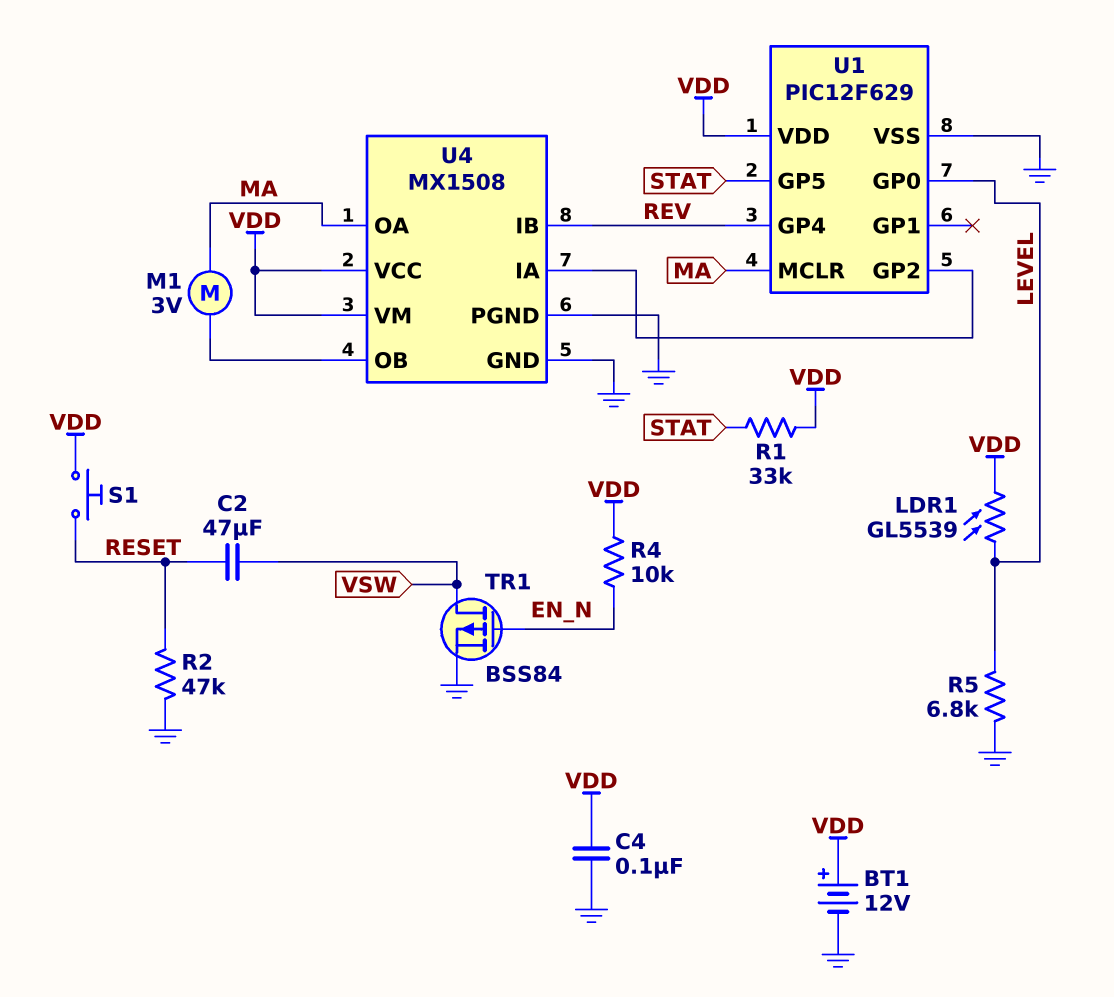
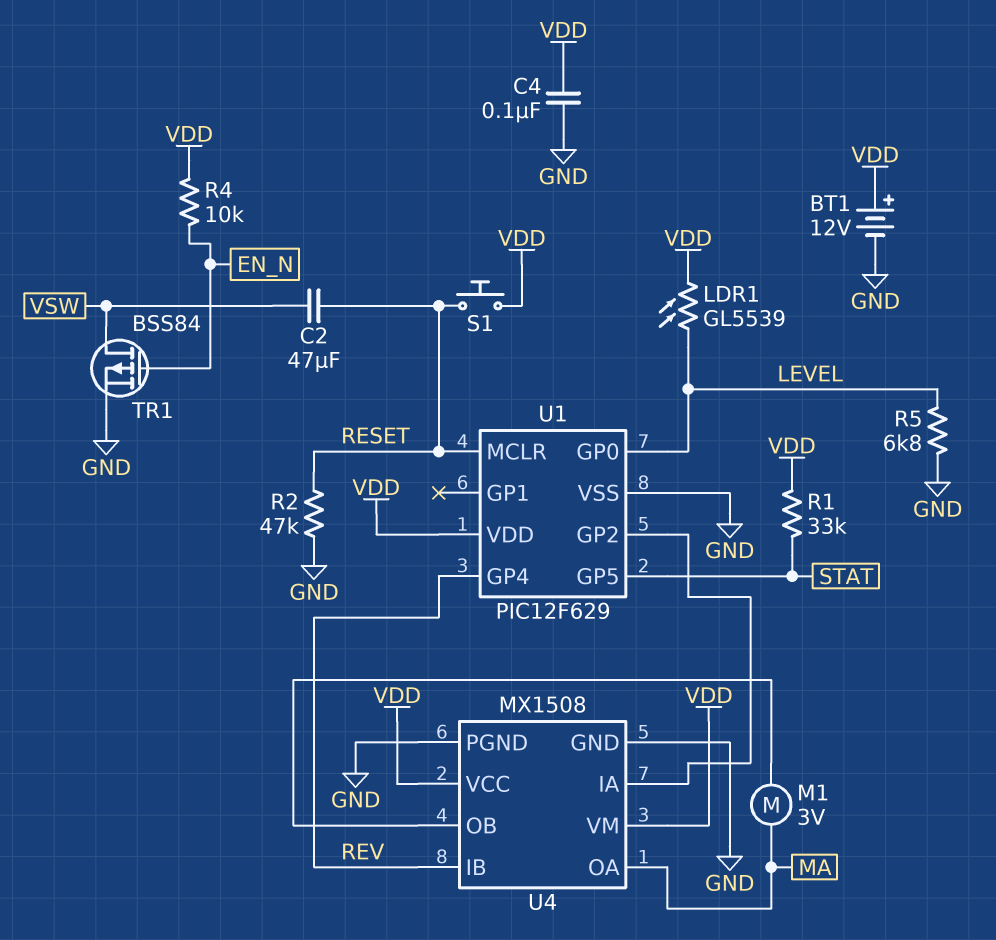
U1 pin MCLR: MA -> RESET

